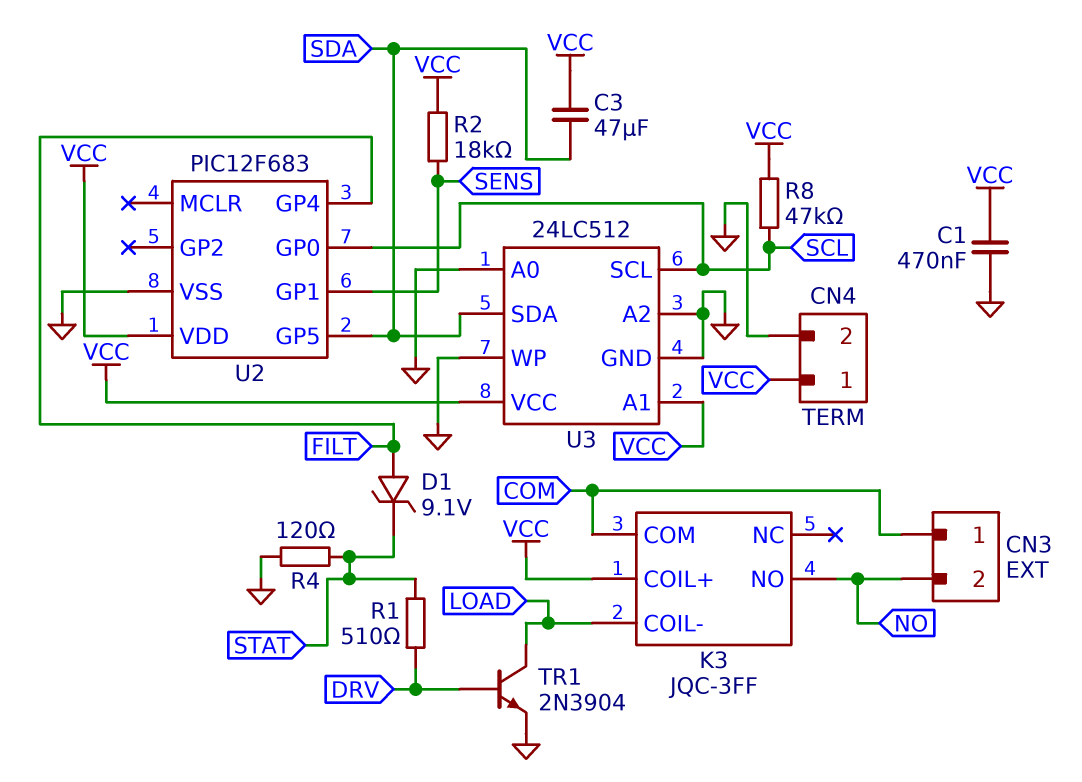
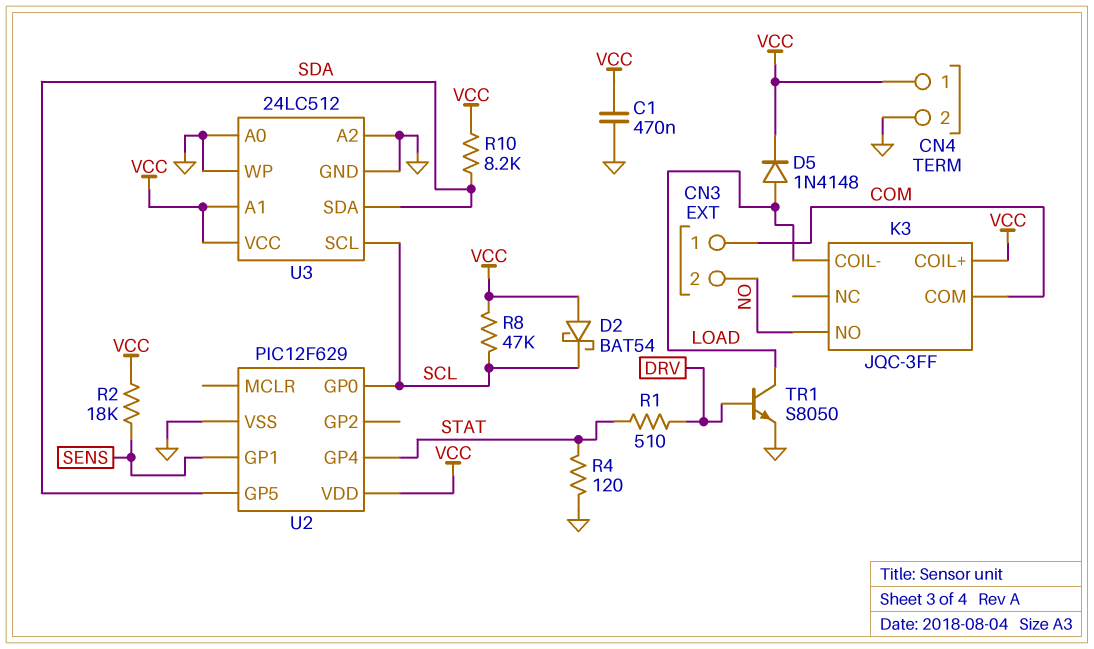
C3: 47uF (SDA, VCC) -> none
D1: zener 9.1V (A FILT, K STAT) -> none
D2: none -> schottky BAT54 (A VCC, K SCL)
D5: none -> diode 1N4148 (A LOAD, K VCC)
R10: none -> 8.2k (SDA, VCC)
TR1: NPN 2N3904 (B DRV, C LOAD, E GND) -> NPN S8050 (B DRV, C LOAD, E GND)
U2: PIC12F683 -> PIC12F629
U2 pin GP4: FILT -> STAT

